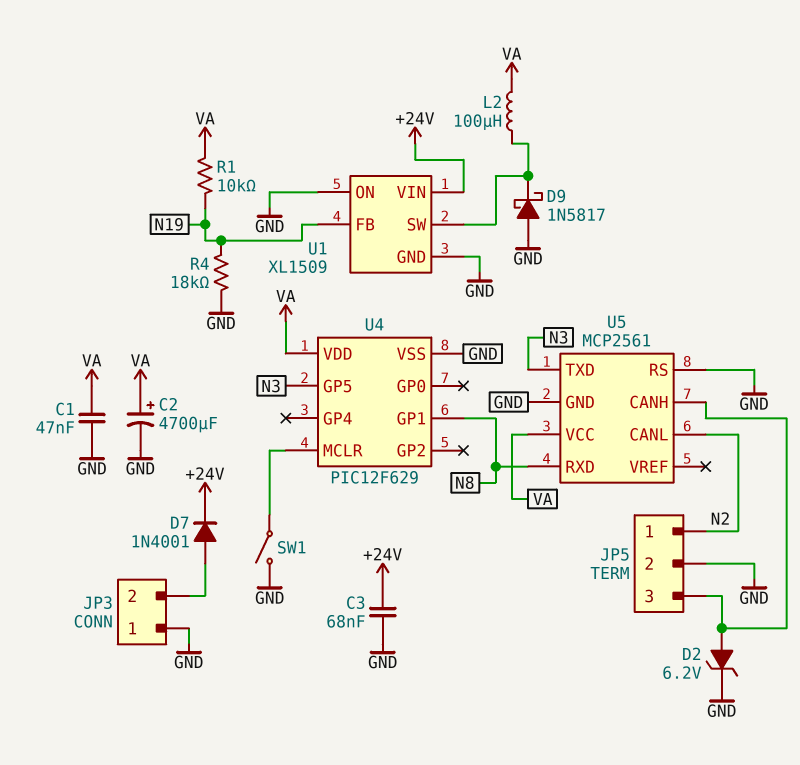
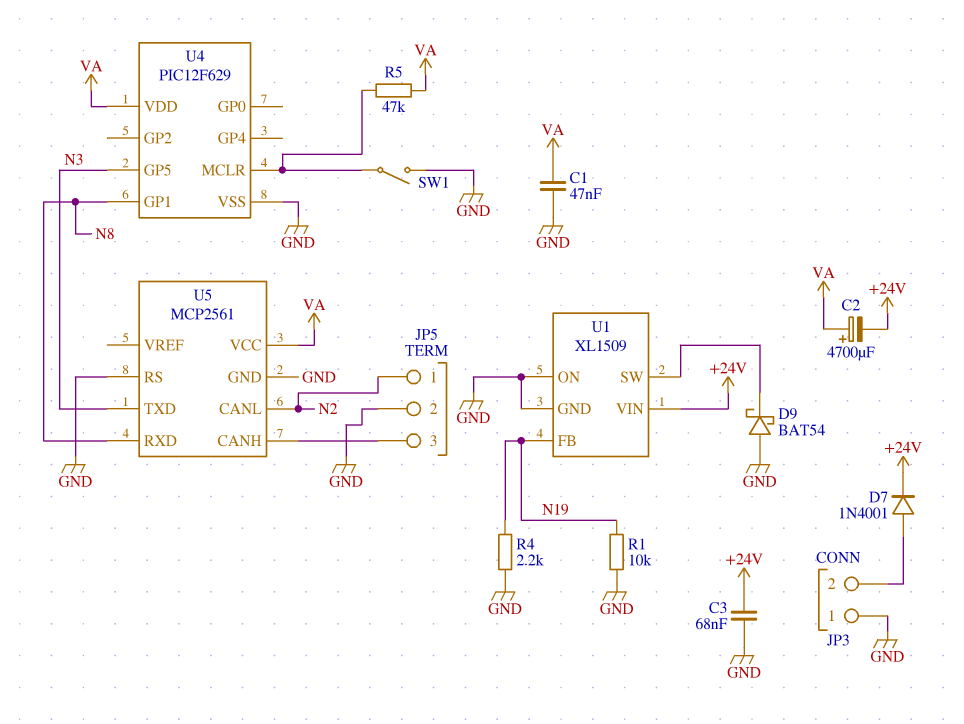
C2: 4700uF (plus VA, minus GND) -> 4700uF (plus VA, minus +24V)
D2: zener 6.2V (A JP5/3, K GND) -> none
D9: schottky 1N5817 (A GND, K U1/SW) -> schottky BAT54 (A GND, K U1/SW)
L2: 100uH (U1/SW, VA) -> none
R1: 10k (N19, VA) -> 10k (GND, N19)
R4: 18k (GND, N19) -> 2.2k (GND, N19)
R5: none -> 47k (U4/MCLR, VA)

